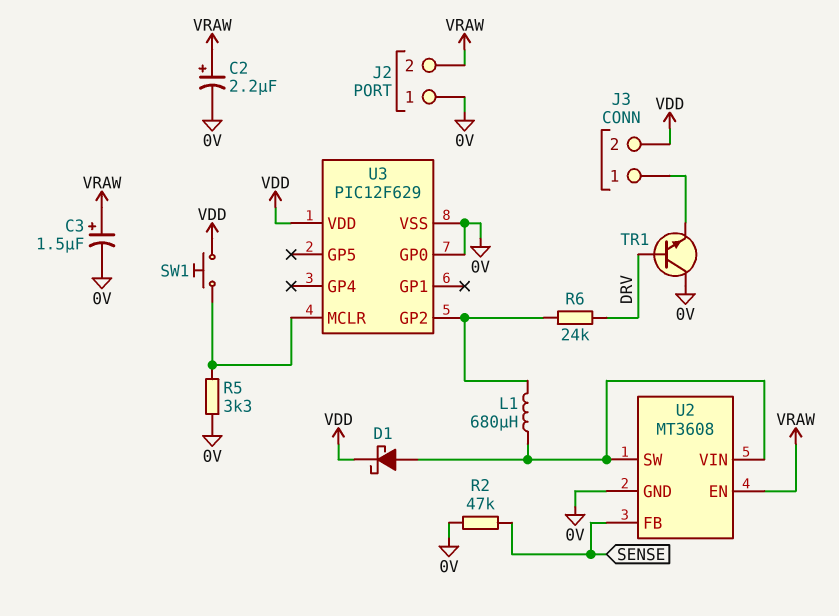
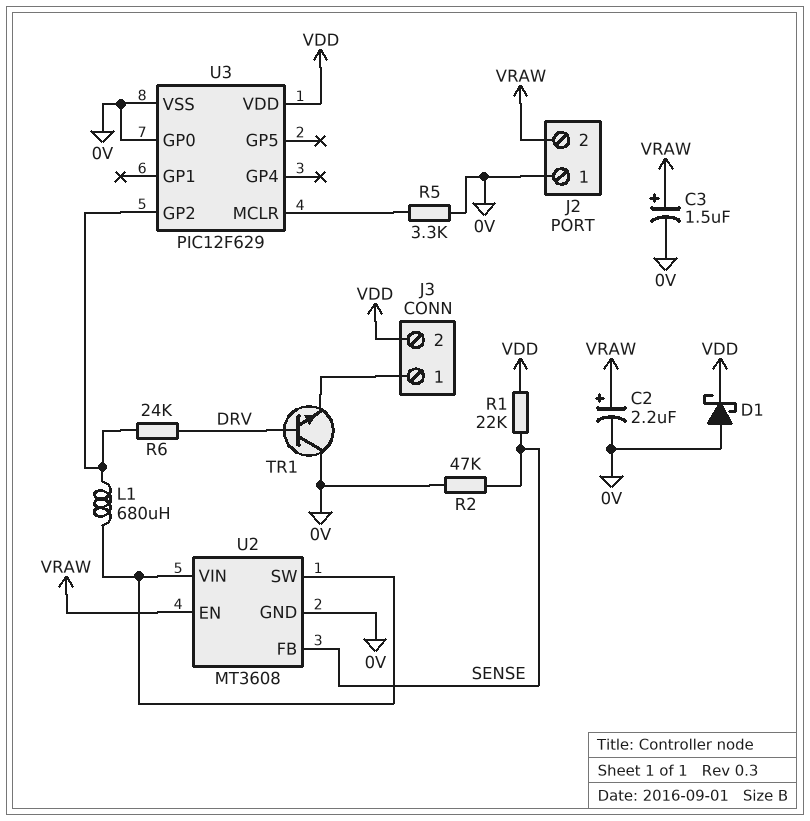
D1: schottky (A U2/SW, K VDD) -> schottky (A 0V, K VDD)
R1: none -> 22k (SENSE, VDD)
SW1: button (U3/MCLR, VDD) -> none

